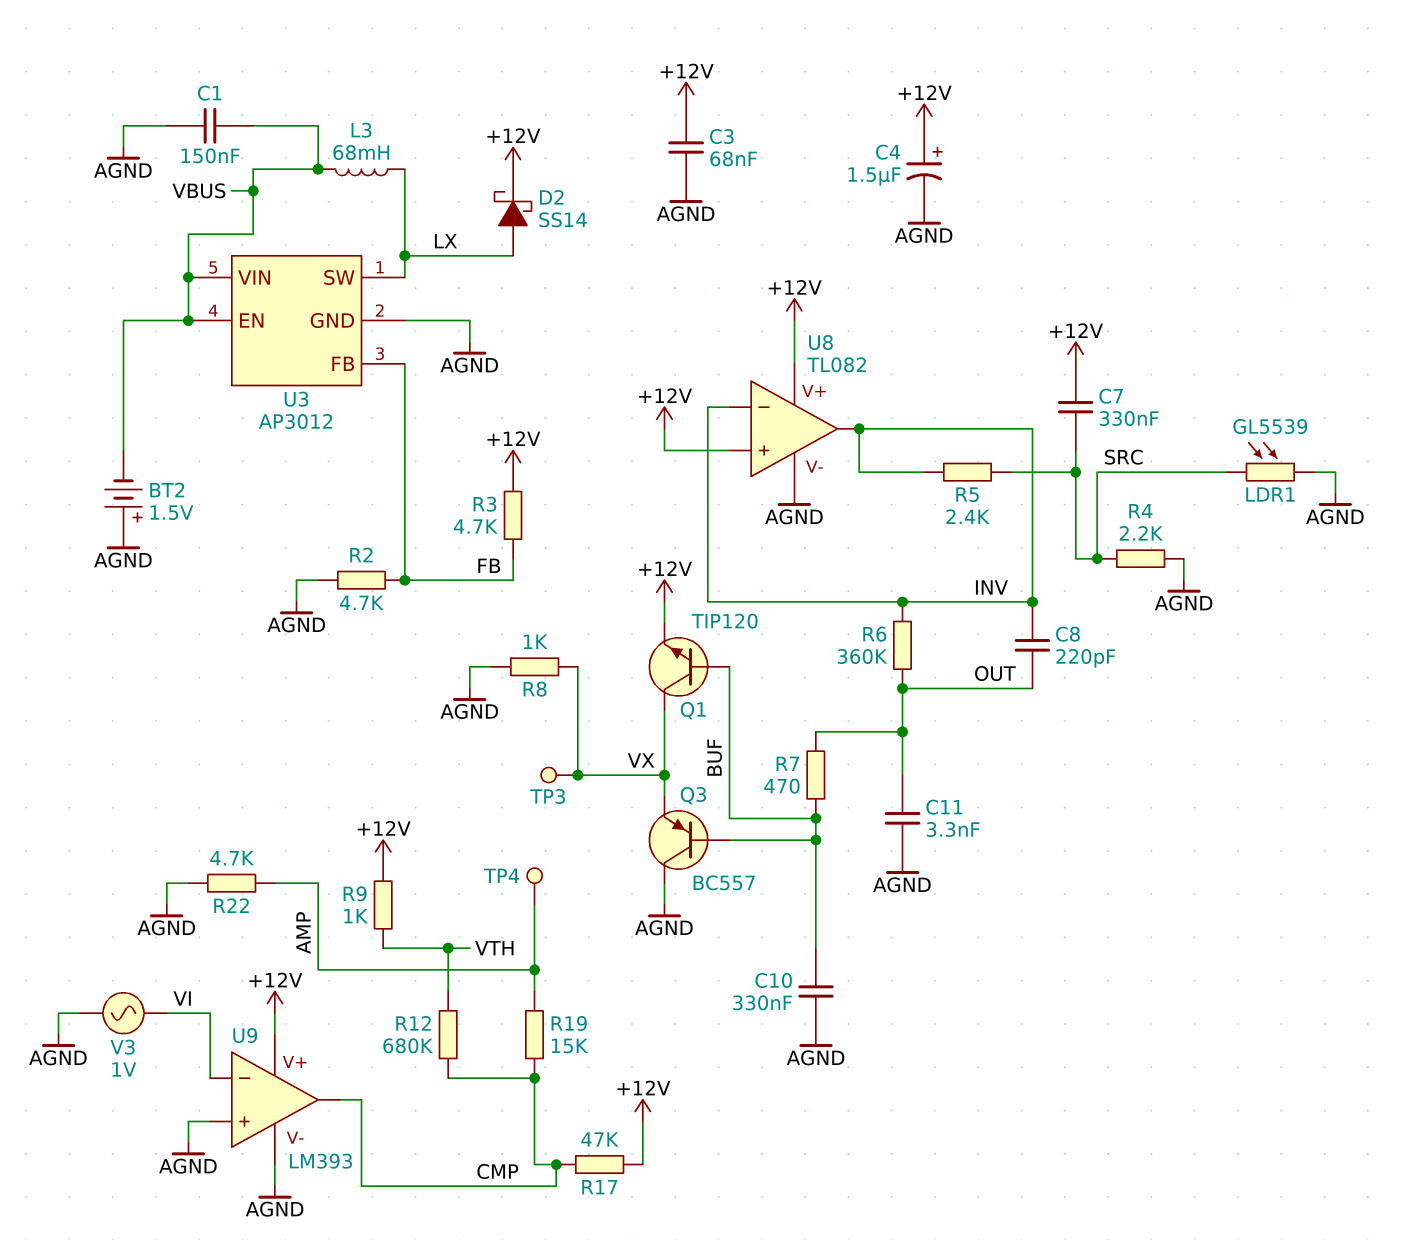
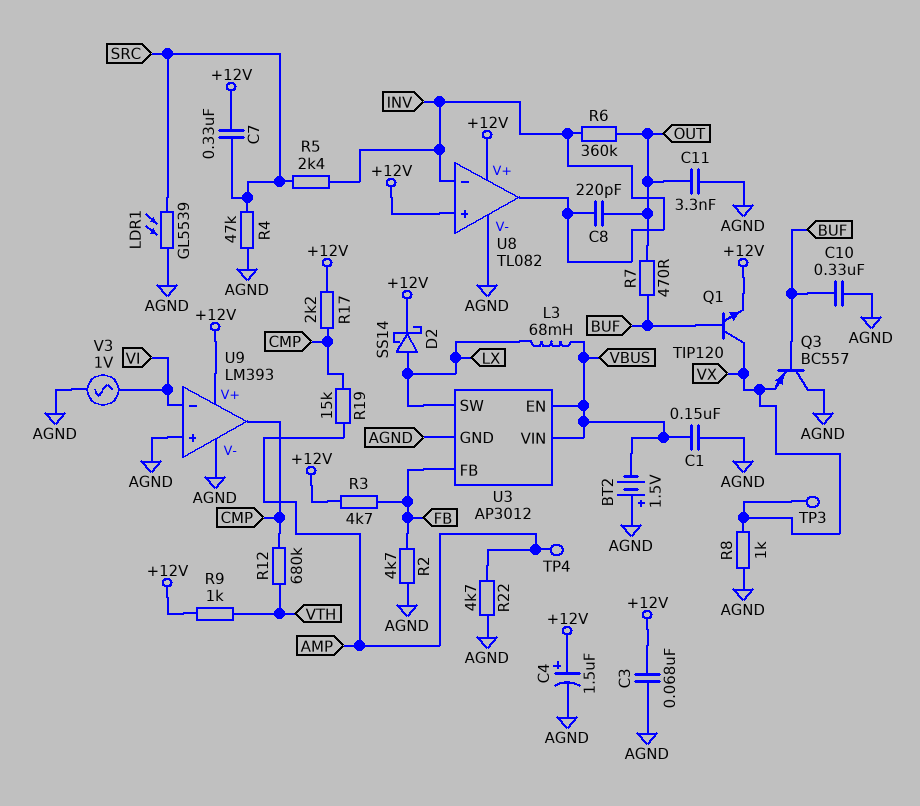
R4: 2.2k (AGND, SRC) -> 47k (AGND, SRC)
R17: 47k (+12V, CMP) -> 2.2k (+12V, CMP)

